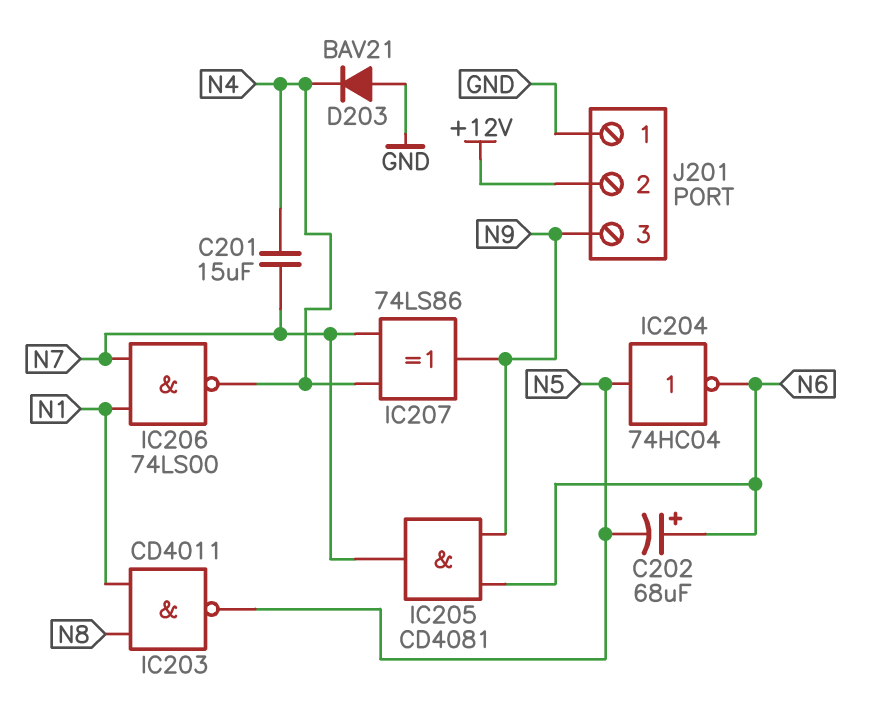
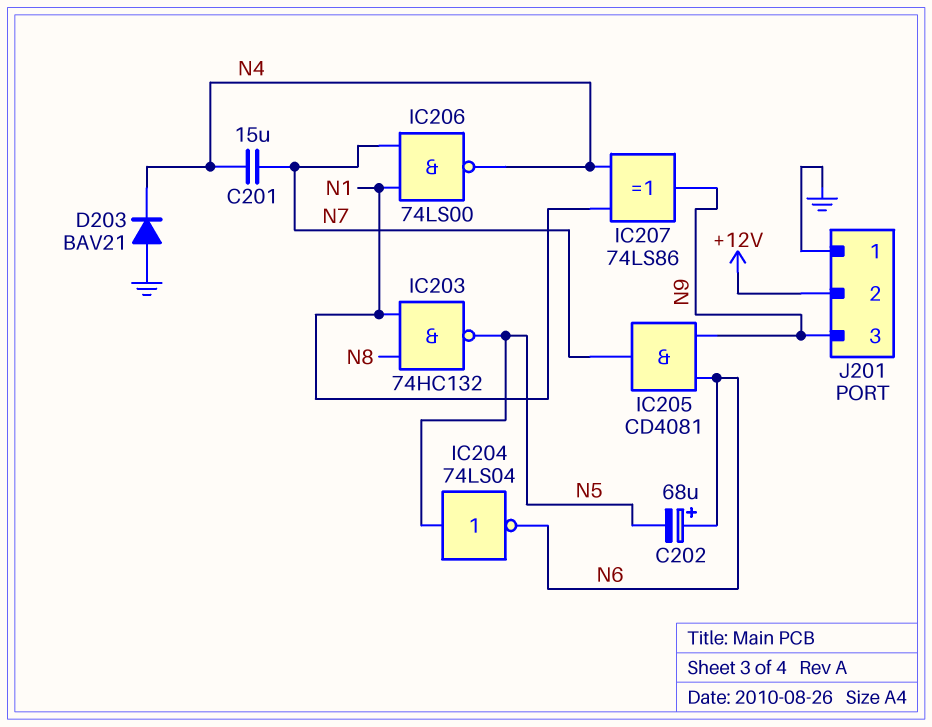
IC203: NAND CD4011 (in N1, in N8, out N5) -> NAND 74HC132 (in N1, in N8, out N5)
IC204: NOT 74HC04 (in N5, out N6) -> NOT 74LS04 (in N5, out N6)
IC207: XOR 74LS86 (in N4, in N7, out N9) -> XOR 74LS86 (in N1, in N4, out N9)

